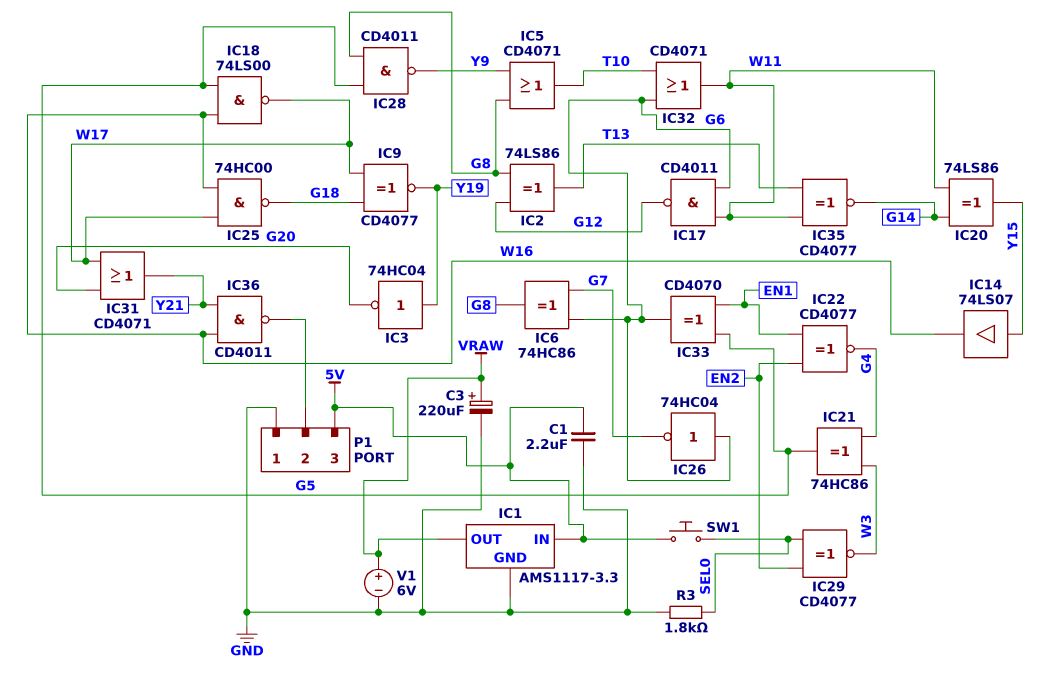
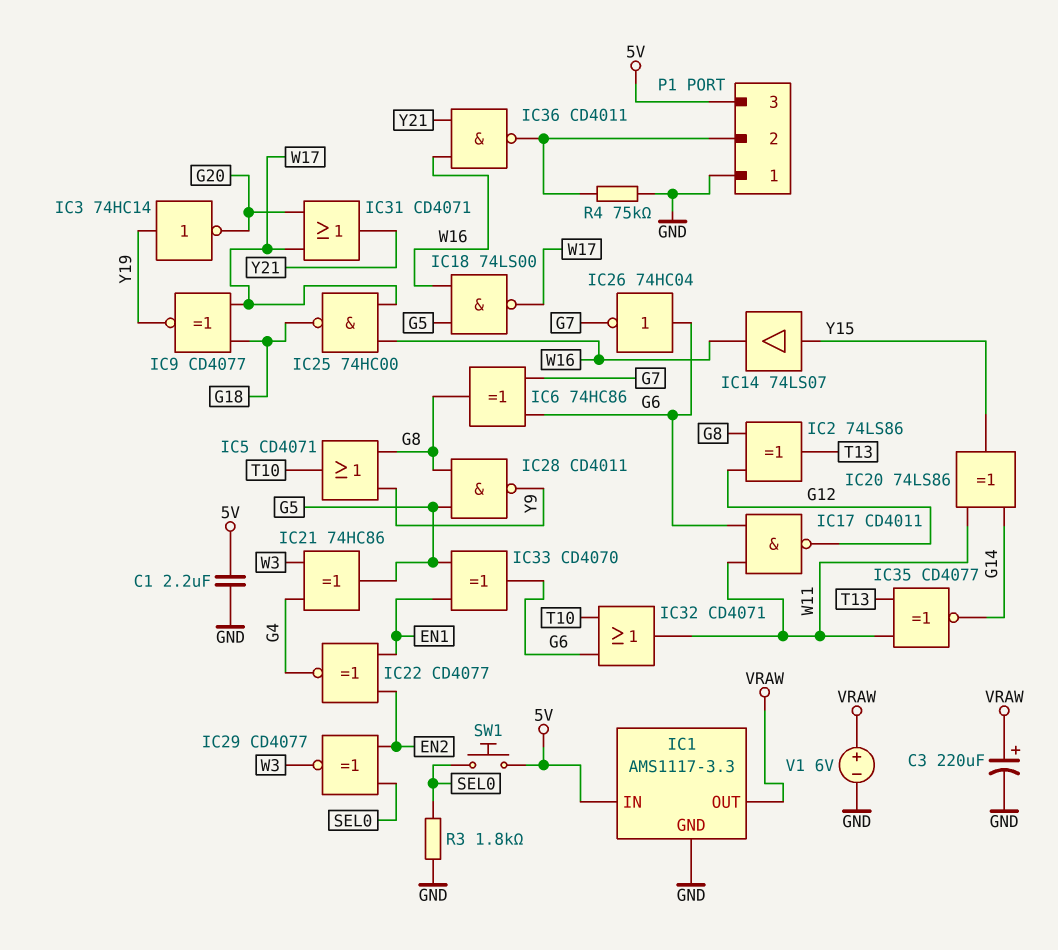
IC3: NOT 74HC04 (in Y19, out G20) -> NOT 74HC14 (in Y19, out G20)
R4: none -> 75k (GND, P1/2)

